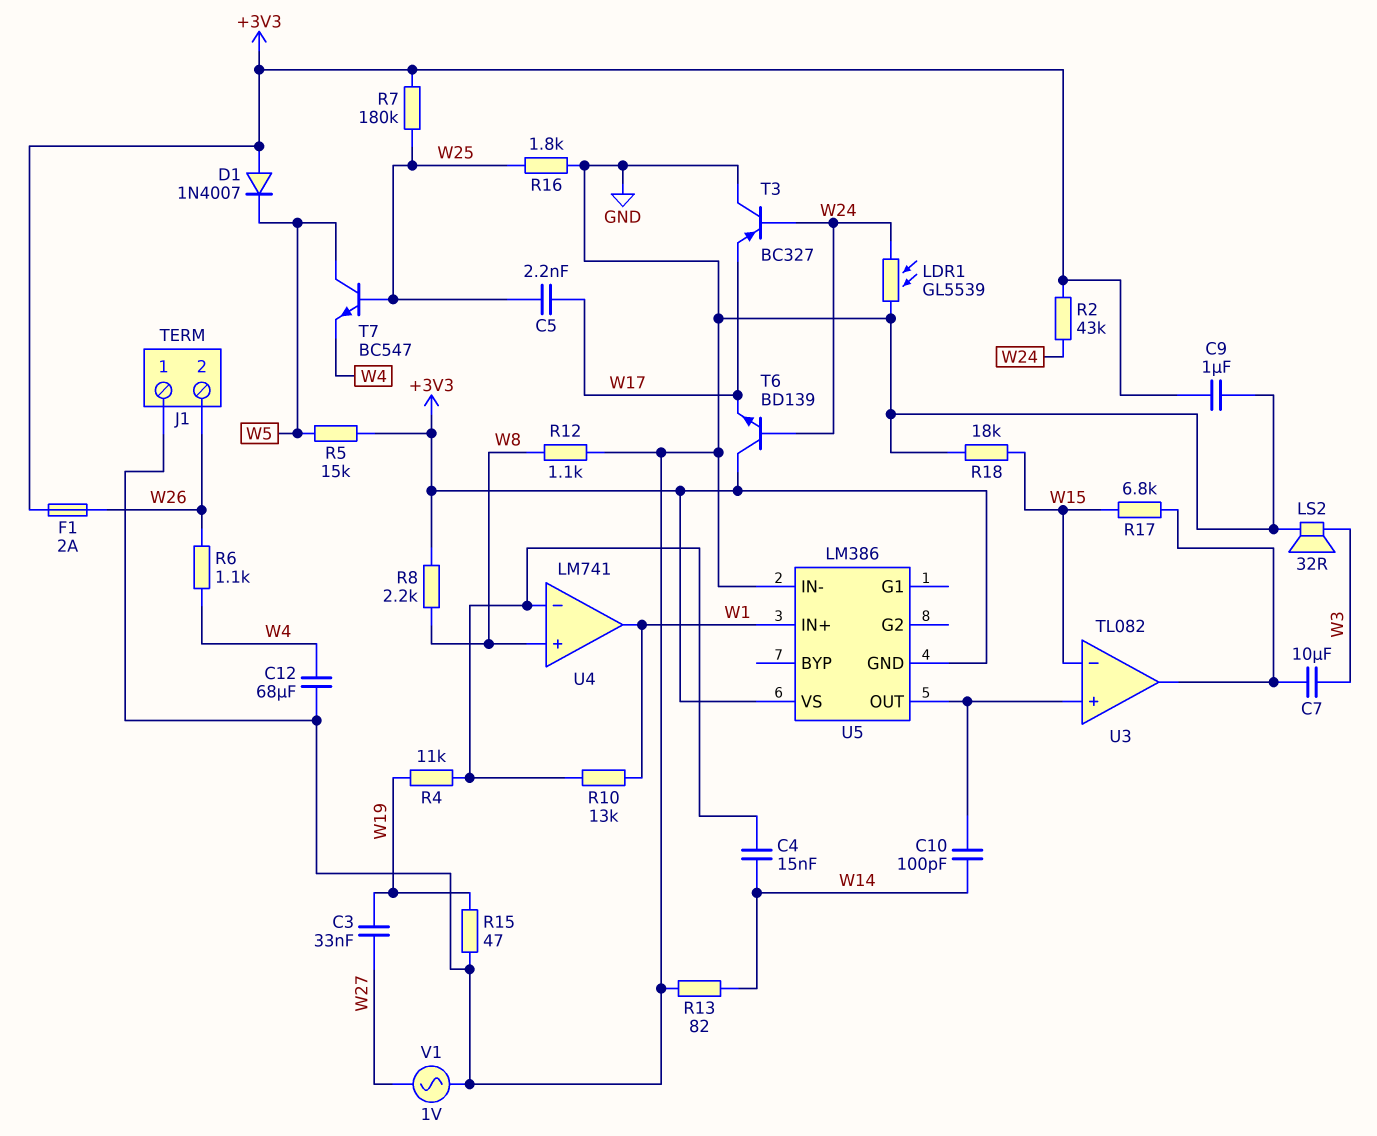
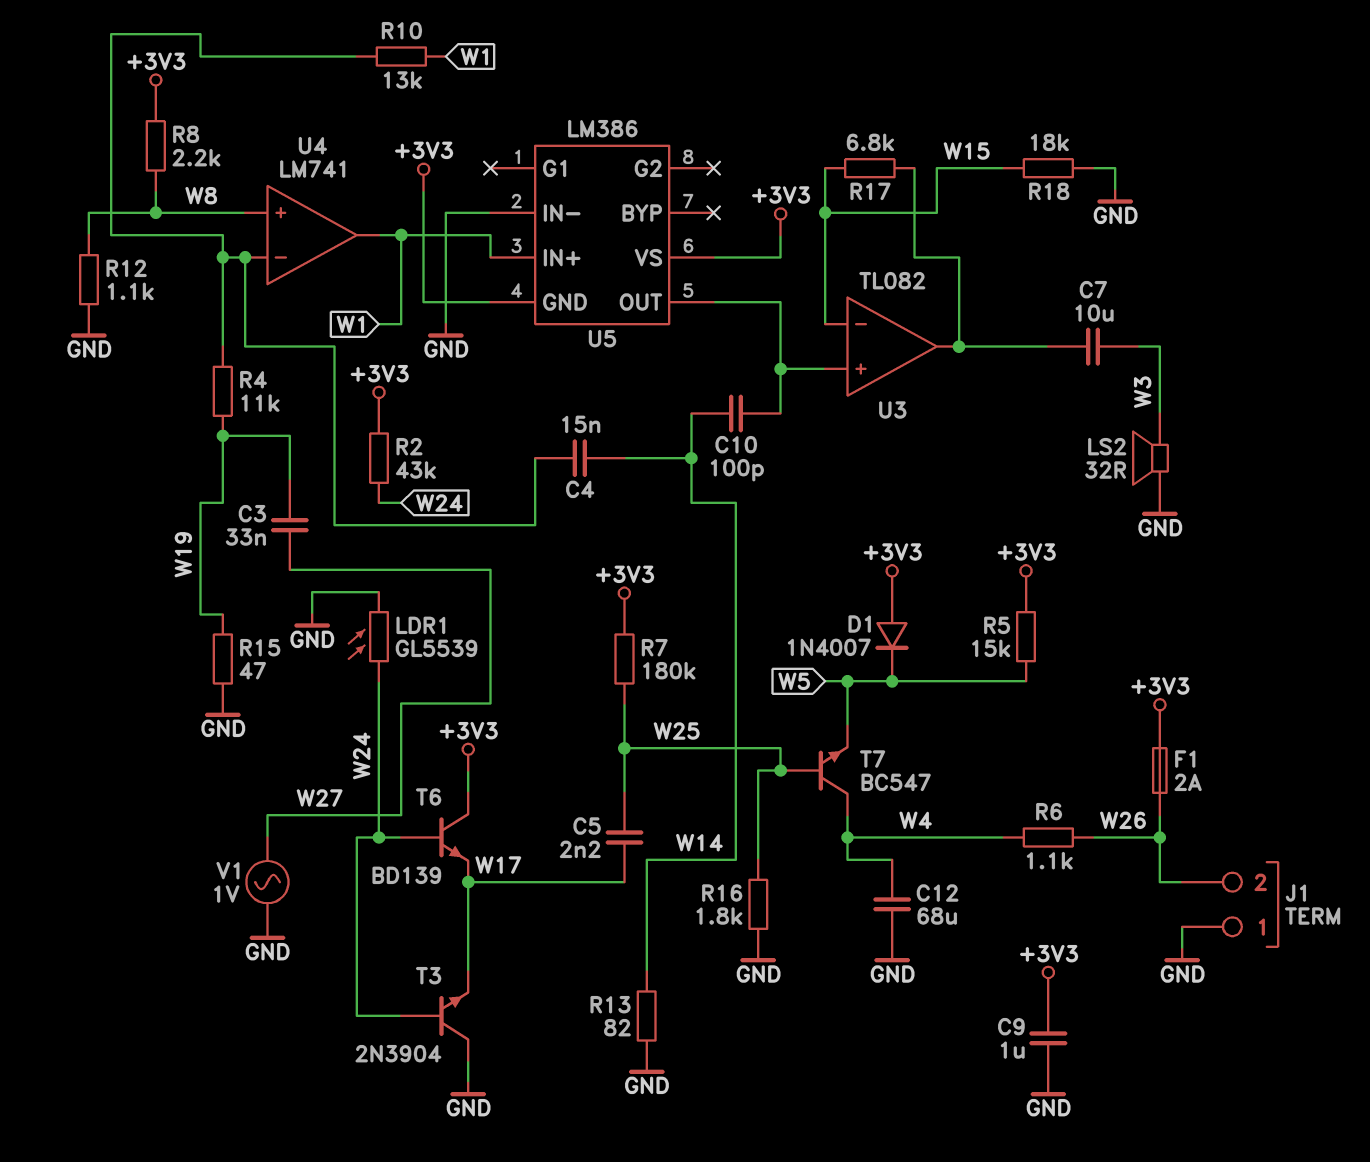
T3: PNP BC327 (B W24, C GND, E W17) -> NPN 2N3904 (B W24, C GND, E W17)
T7: NPN BC547 (B W25, C W5, E W4) -> NPN BC547 (B W25, C W4, E W5)

